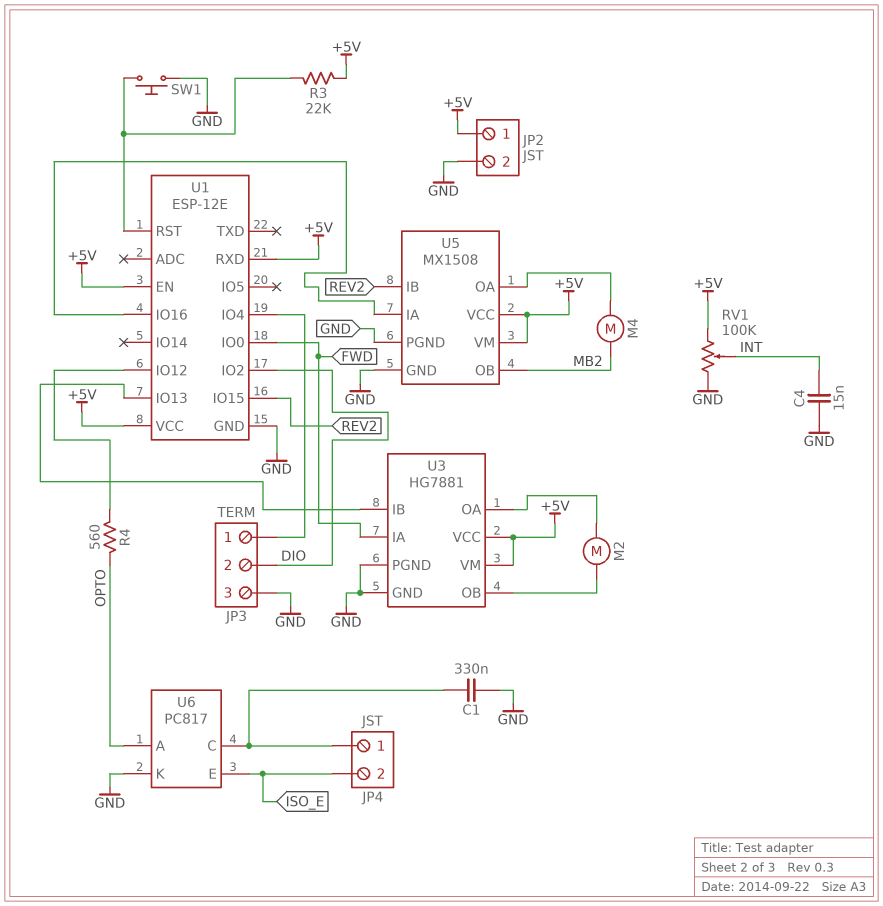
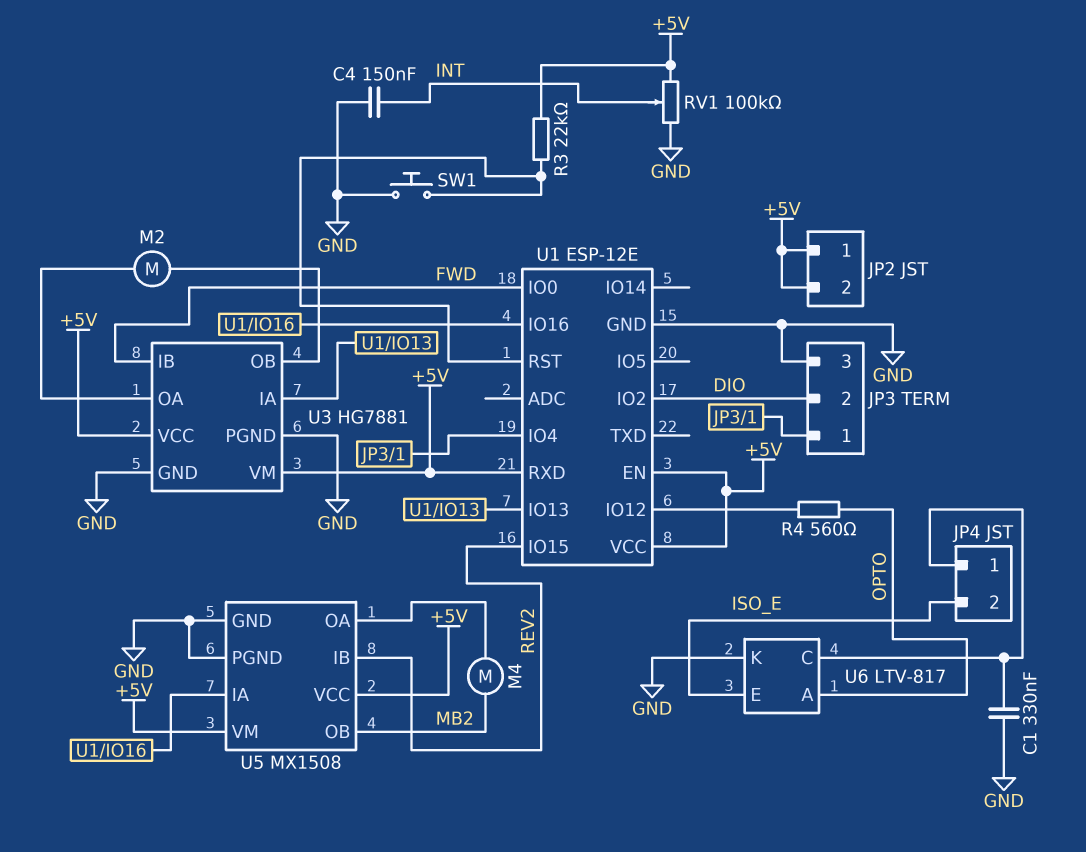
C4: 15nF (GND, INT) -> 150nF (GND, INT)
JP2 pin 2: GND -> +5V
U3 pin IA: FWD -> U1/IO13
U3 pin IB: U1/IO13 -> FWD
U6: PC817 -> LTV-817

